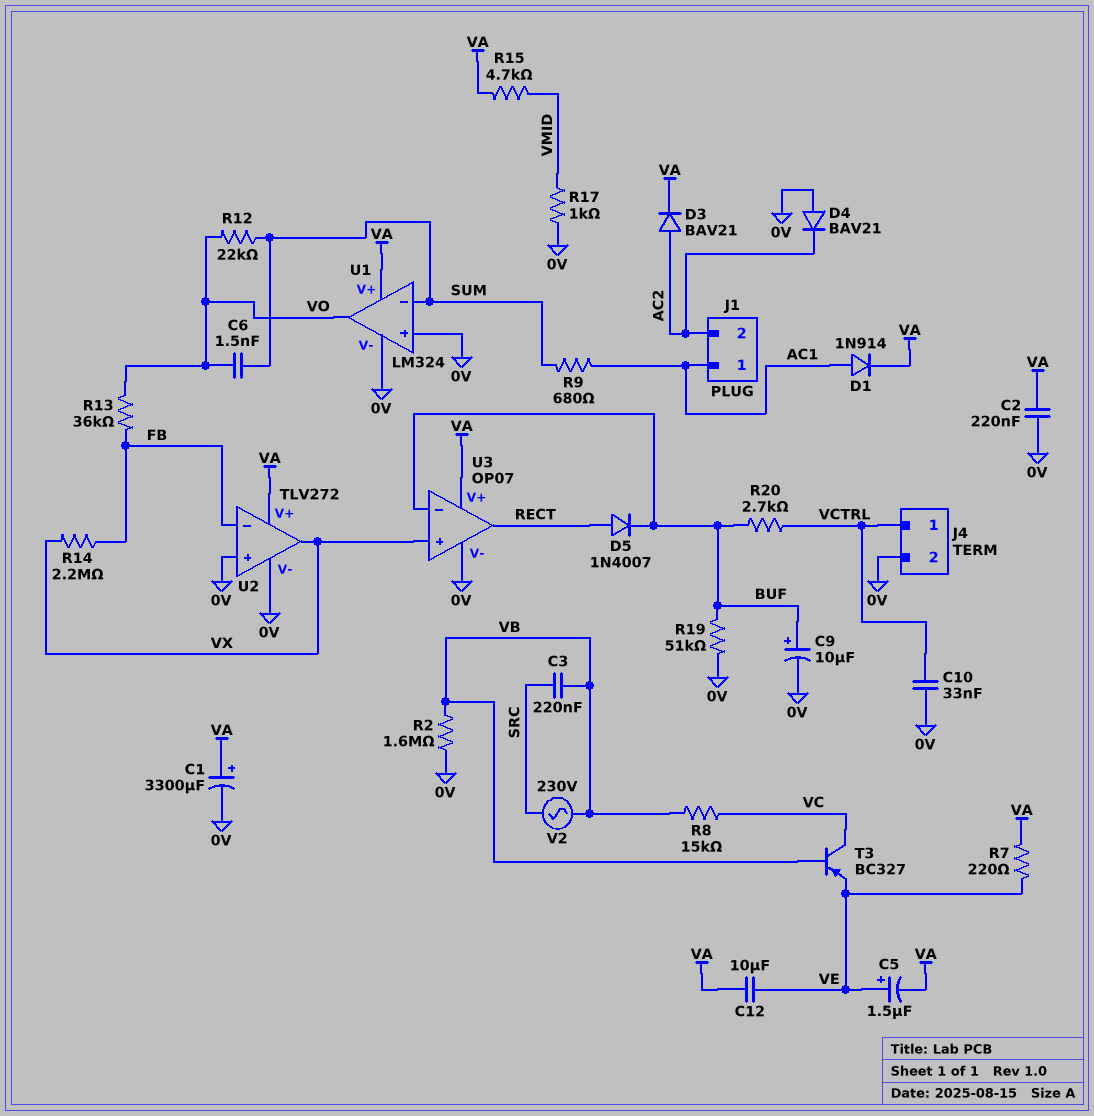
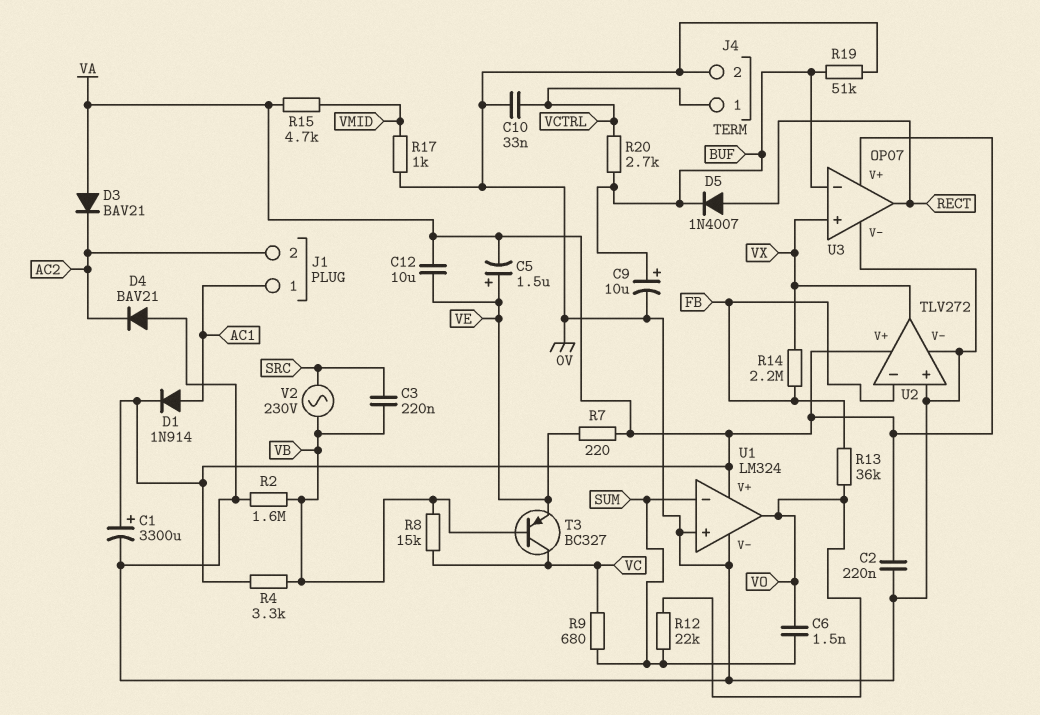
D3: diode BAV21 (A AC2, K VA) -> diode BAV21 (A VA, K AC2)
R4: none -> 3.3k (VA, VB)
R9: 680 (AC1, SUM) -> 680 (SUM, VC)

